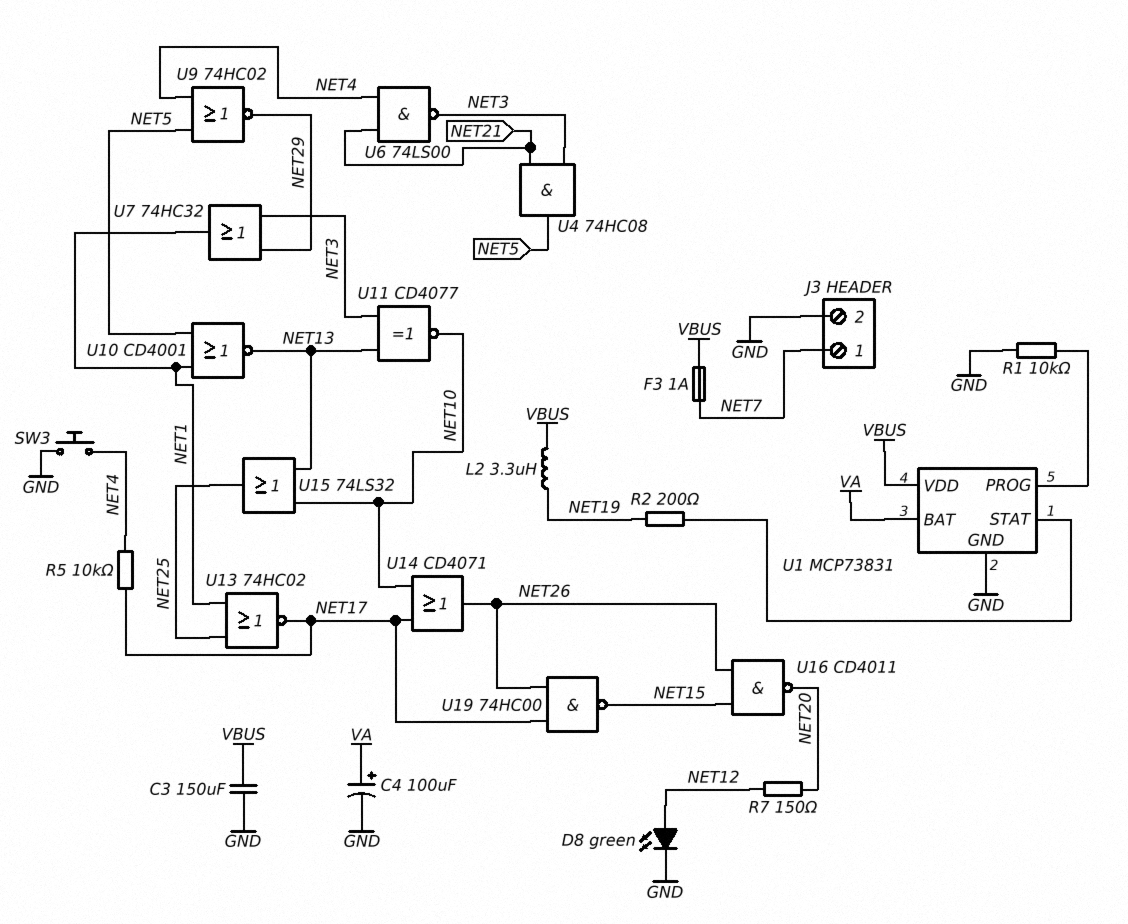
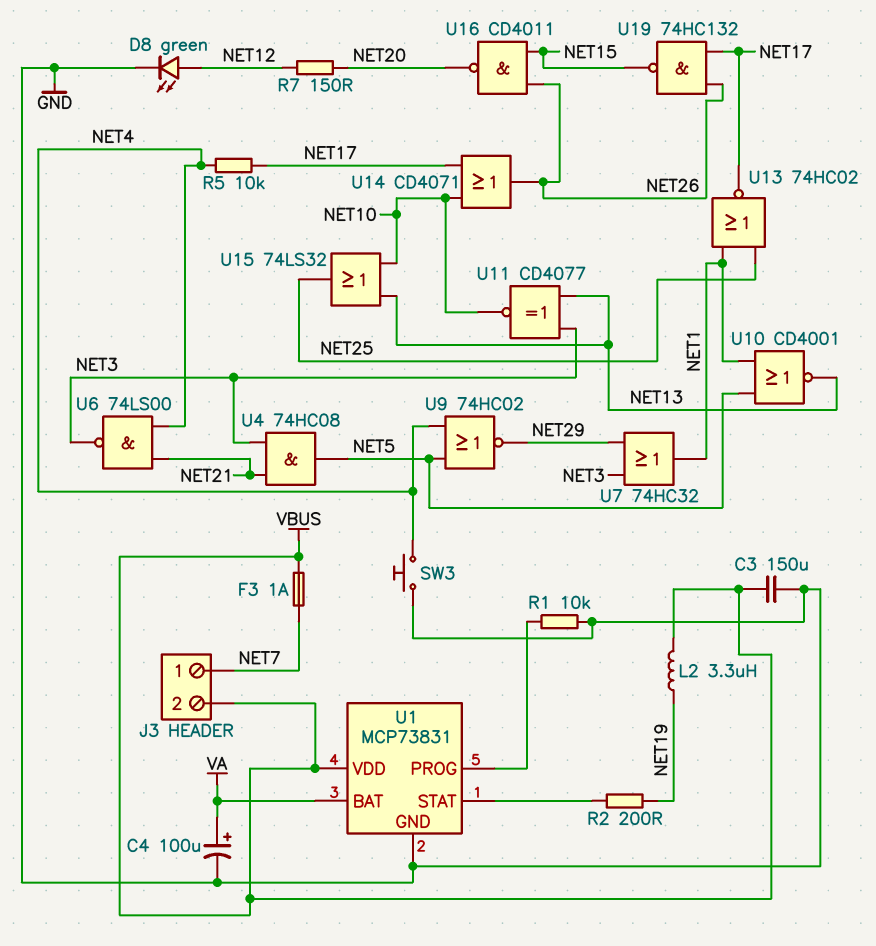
J3 pin 2: GND -> VBUS
U19: NAND 74HC00 (in NET17, in NET26, out NET15) -> NAND 74HC132 (in NET17, in NET26, out NET15)

